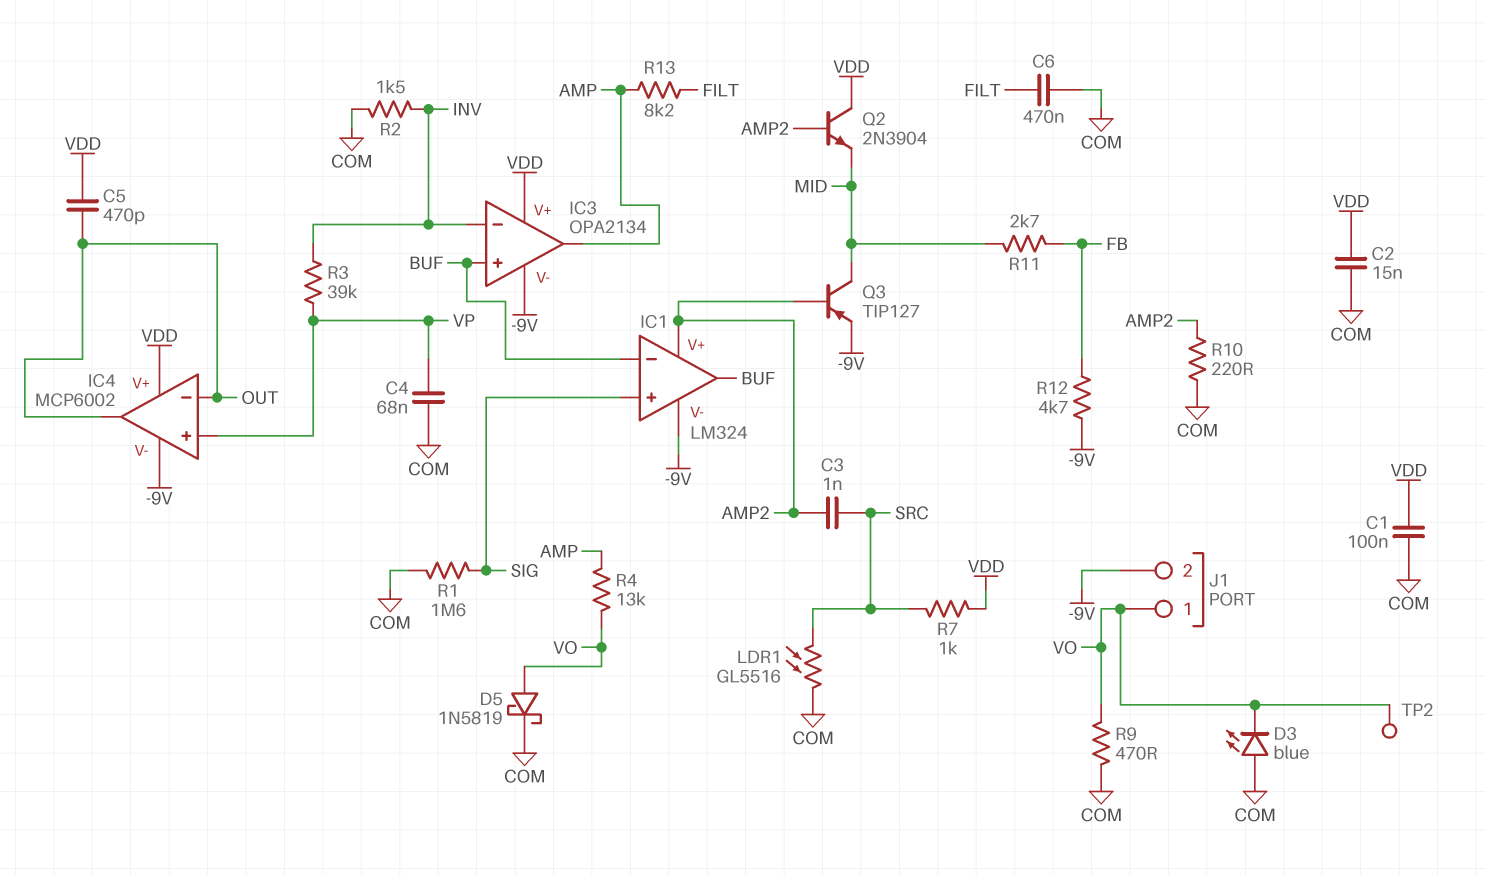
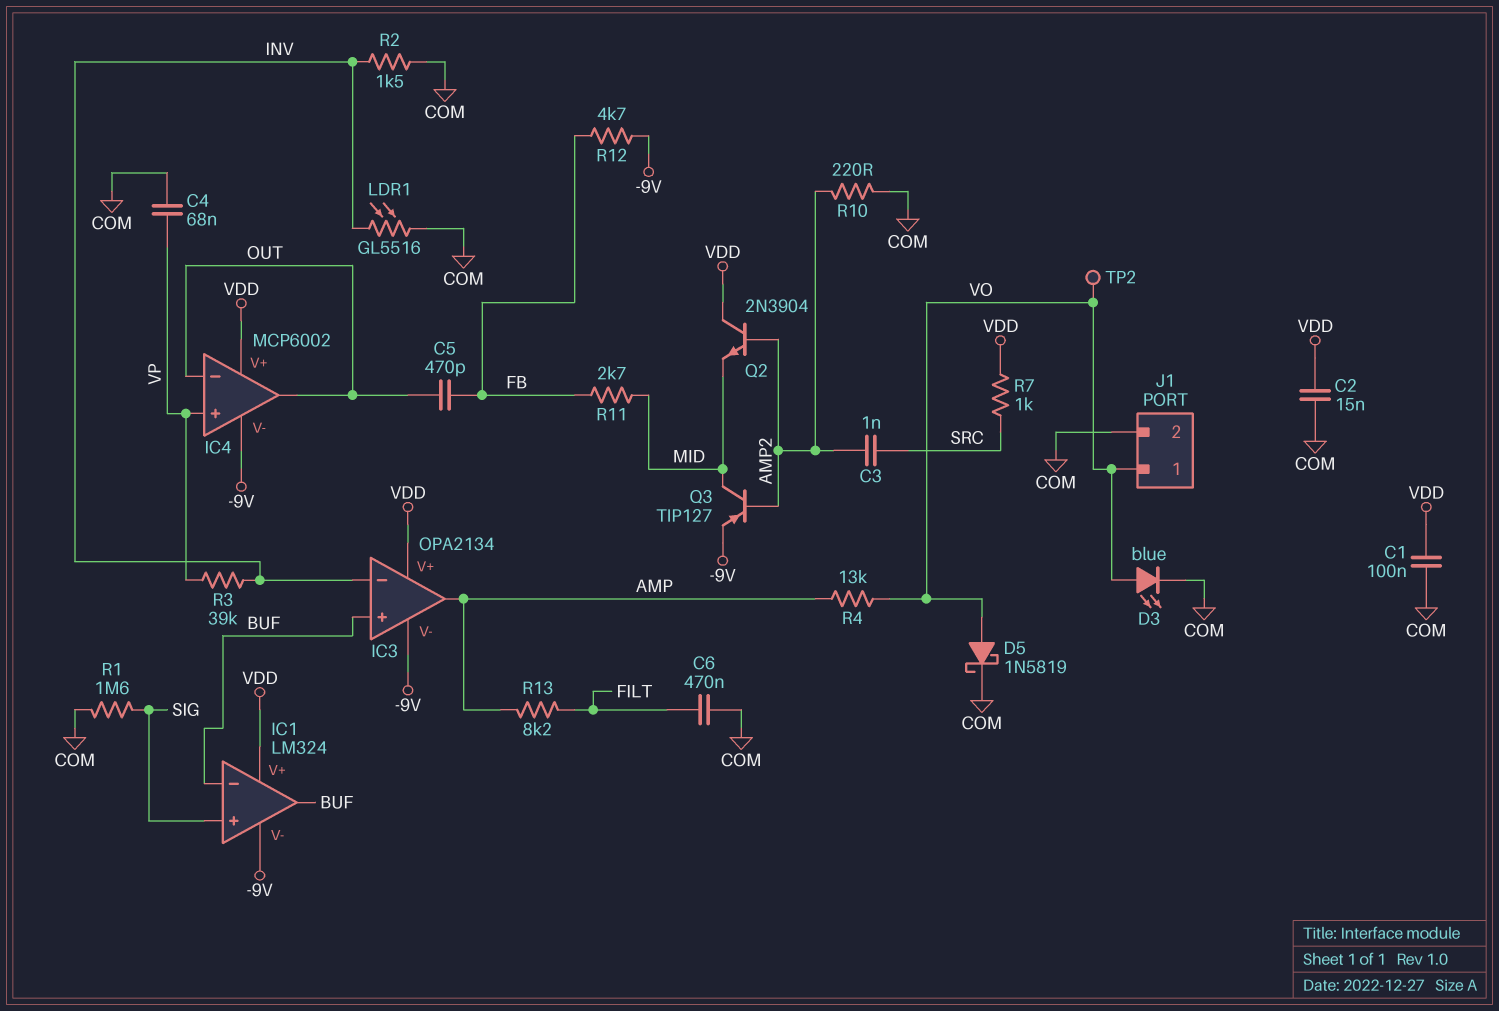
C5: 470pF (OUT, VDD) -> 470pF (FB, OUT)
D3: LED blue (A COM, K VO) -> LED blue (A VO, K COM)
IC1 pin V+: AMP2 -> VDD
J1 pin 2: -9V -> COM
LDR1: GL5516 (COM, SRC) -> GL5516 (COM, INV)
R9: 470 (COM, VO) -> none

